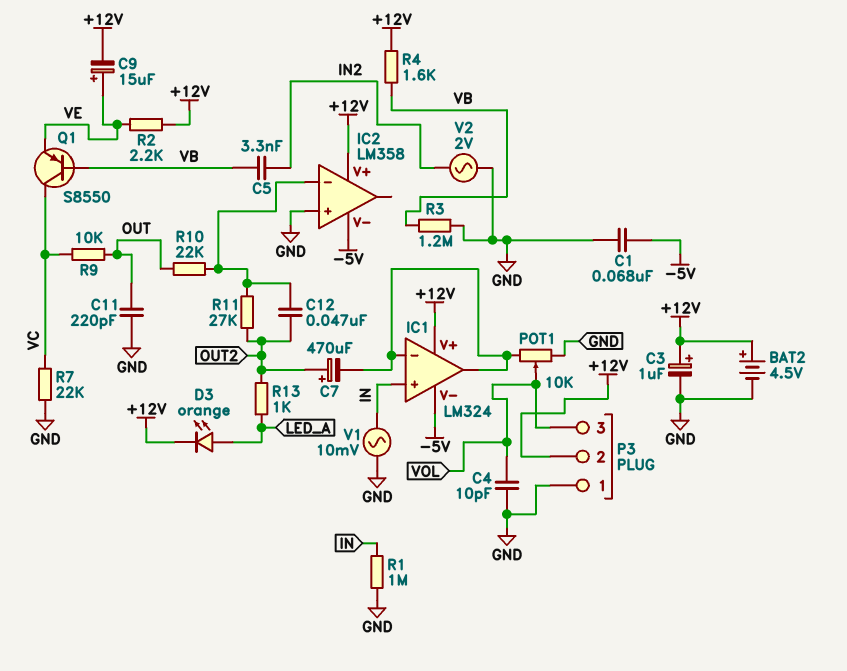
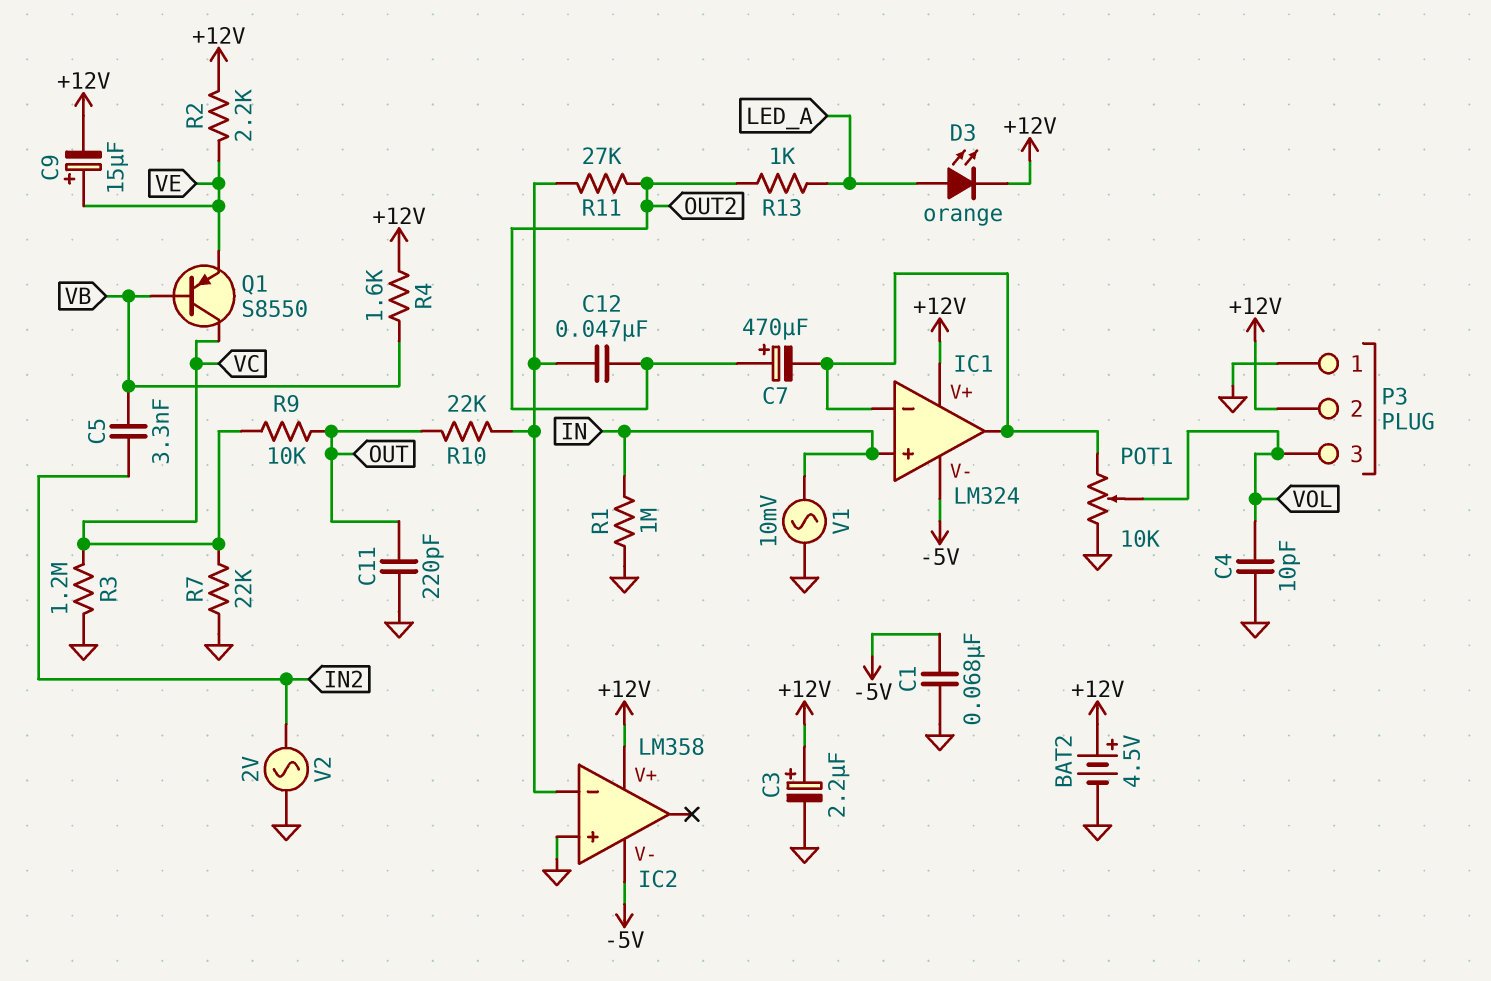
C3: 1uF (plus +12V, minus GND) -> 2.2uF (plus +12V, minus GND)
R3: 1.2M (GND, VB) -> 1.2M (GND, VC)

